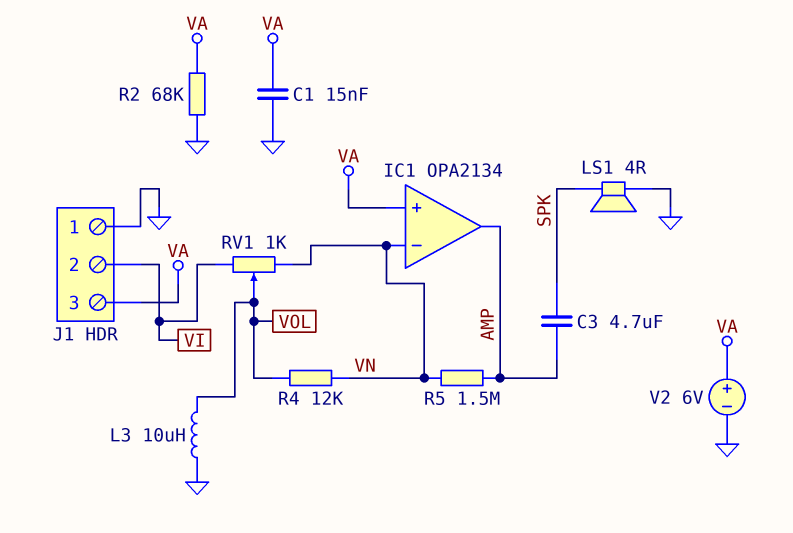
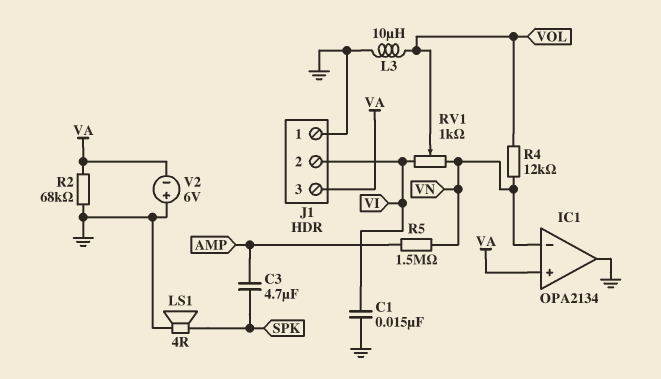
C1: 15nF (GND, VA) -> 15nF (GND, VI)
IC1 pin out: AMP -> GND
V2: 6V (plus VA, minus GND) -> 6V (plus GND, minus VA)

